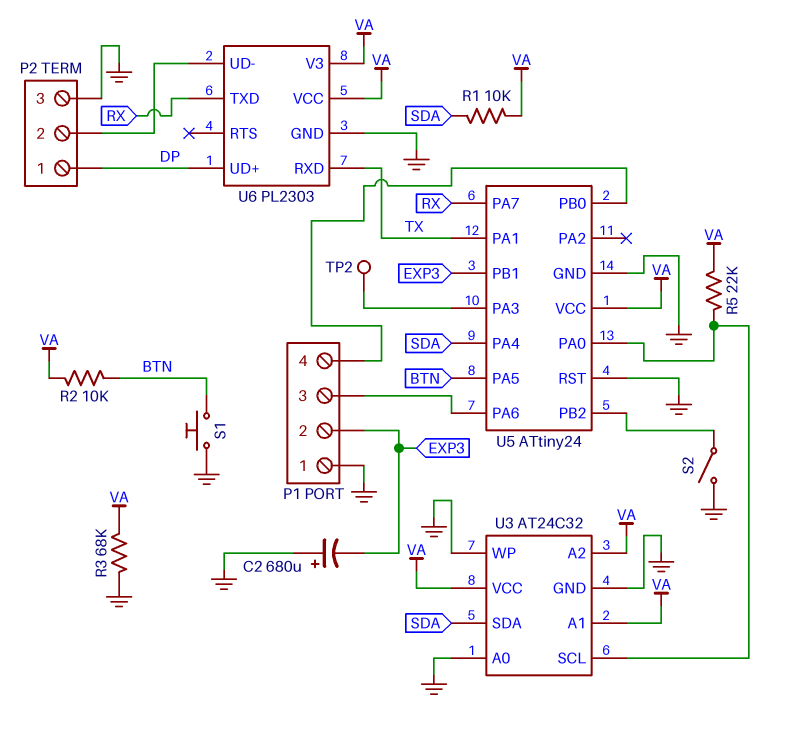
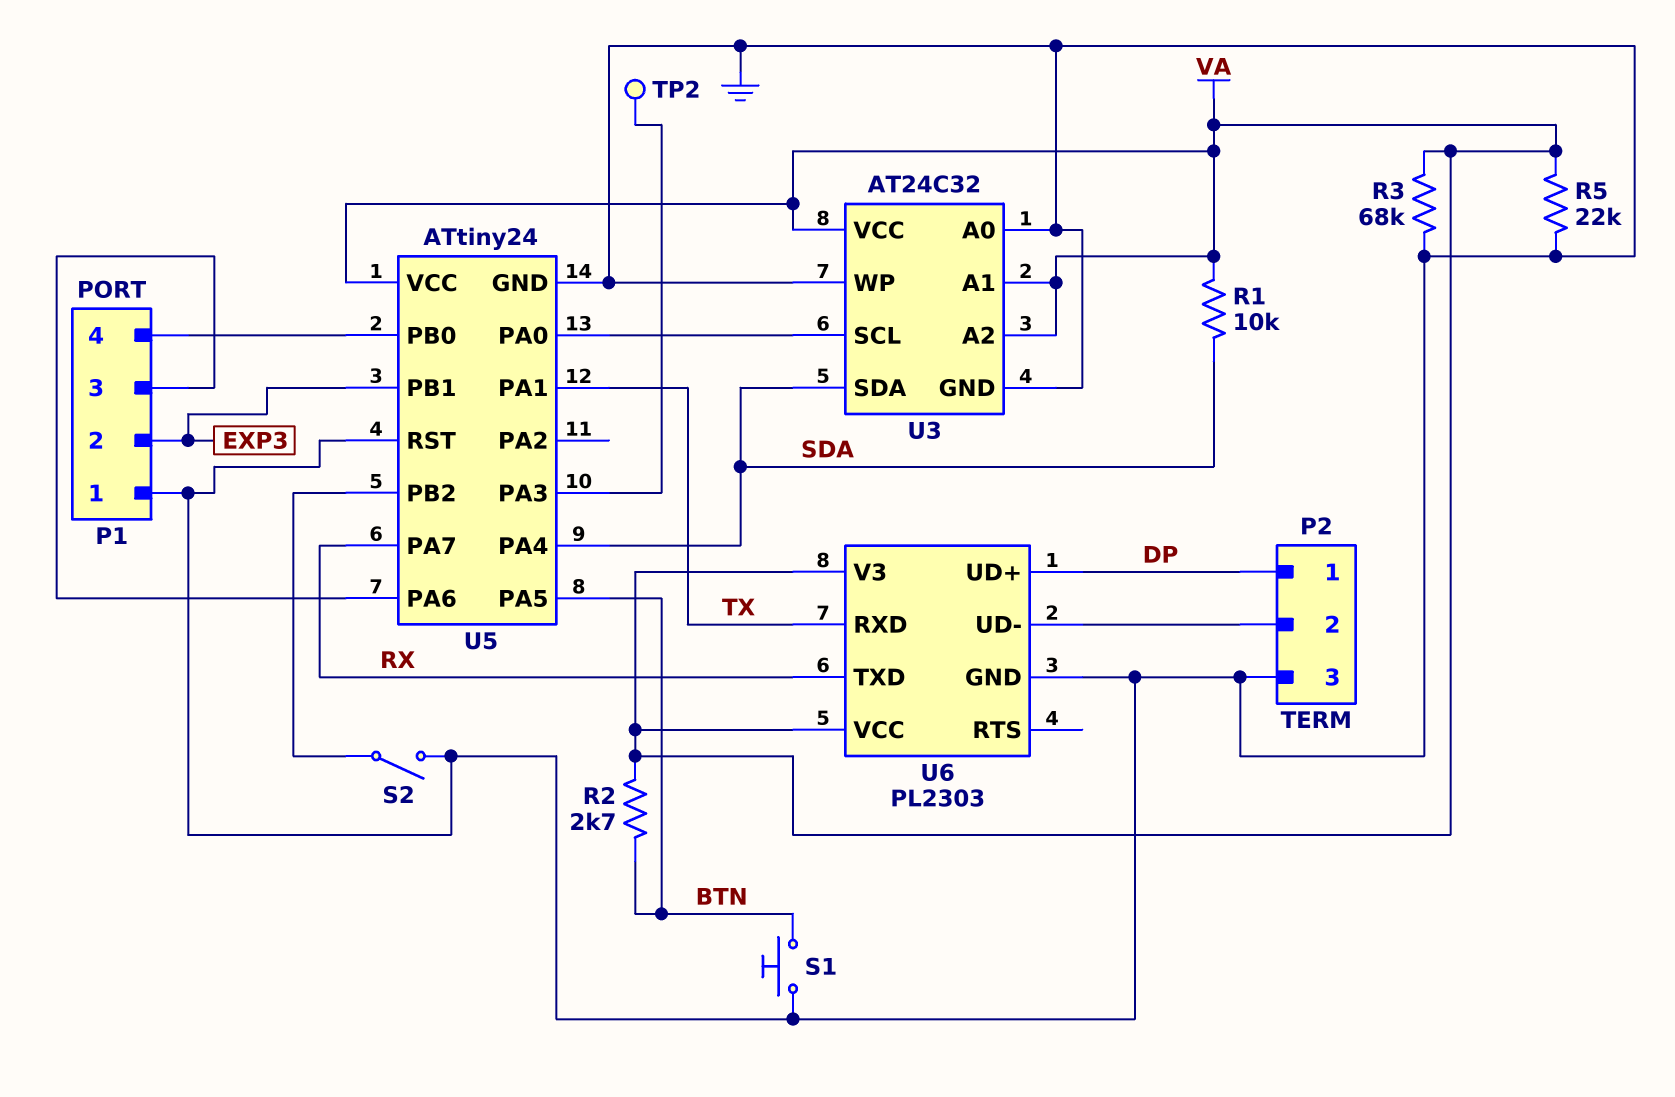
C2: 680uF (plus GND, minus EXP3) -> none
R2: 10k (BTN, VA) -> 2.7k (BTN, VA)
R5: 22k (U3/SCL, VA) -> 22k (GND, VA)

